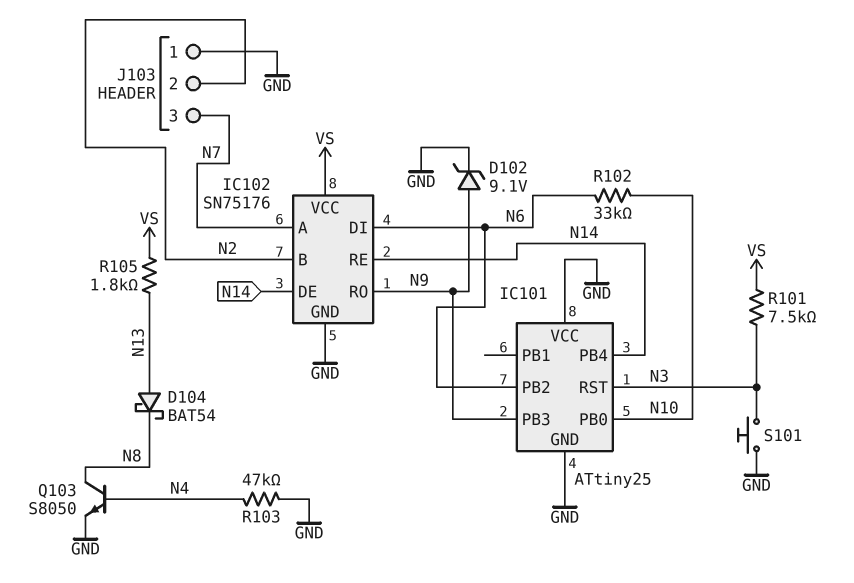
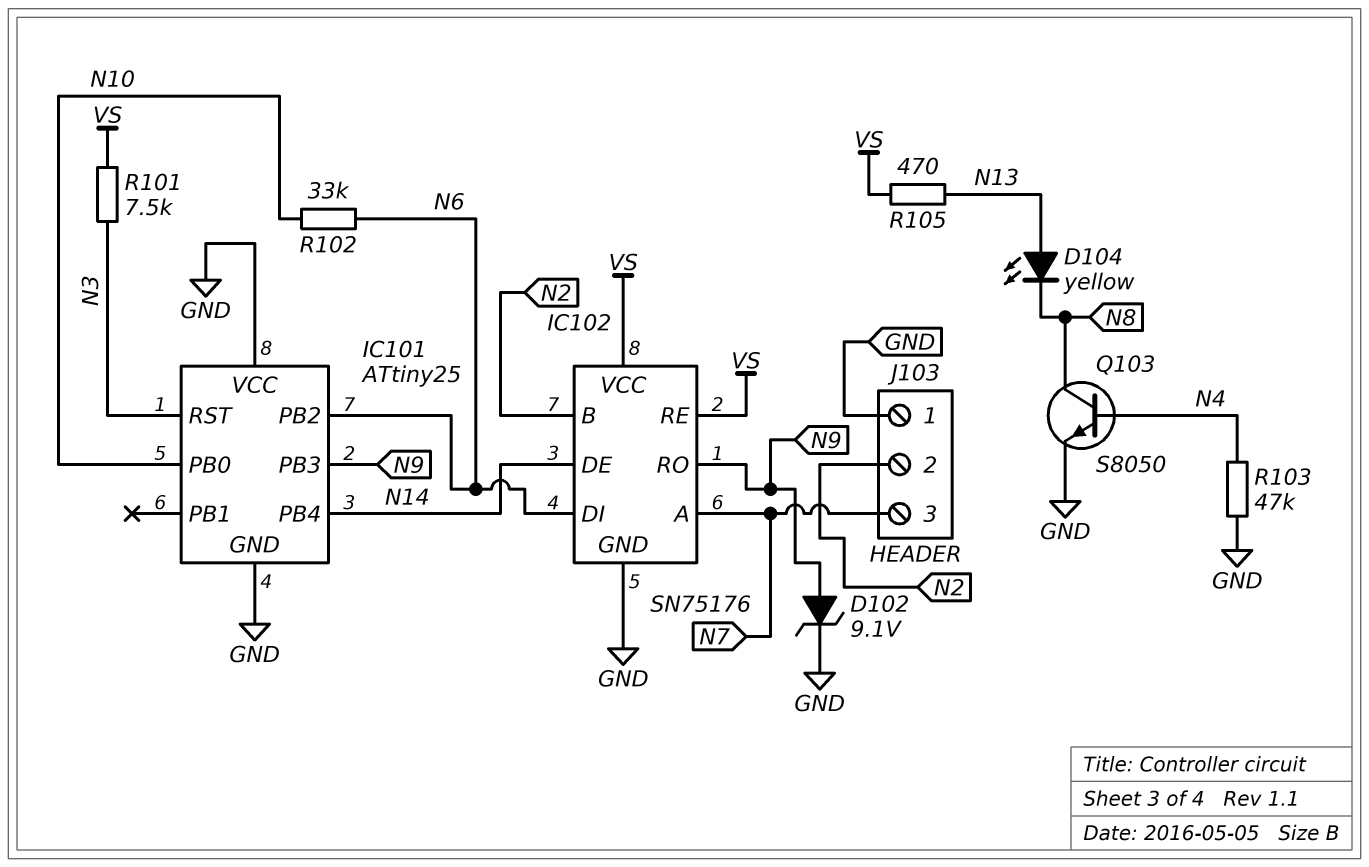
D104: schottky BAT54 (A N13, K N8) -> LED yellow (A N13, K N8)
IC102 pin RE: N14 -> VS
R105: 1.8k (N13, VS) -> 470 (N13, VS)
S101: button (GND, N3) -> none

